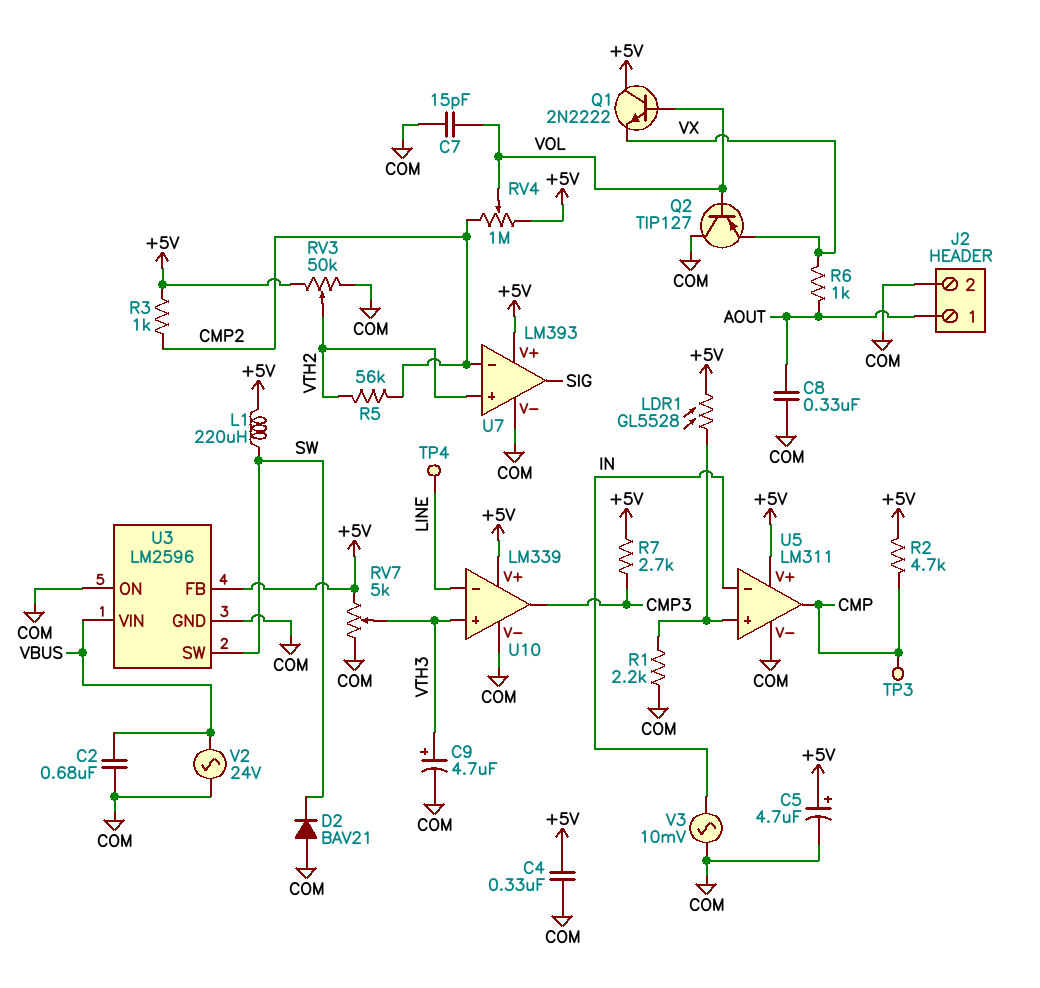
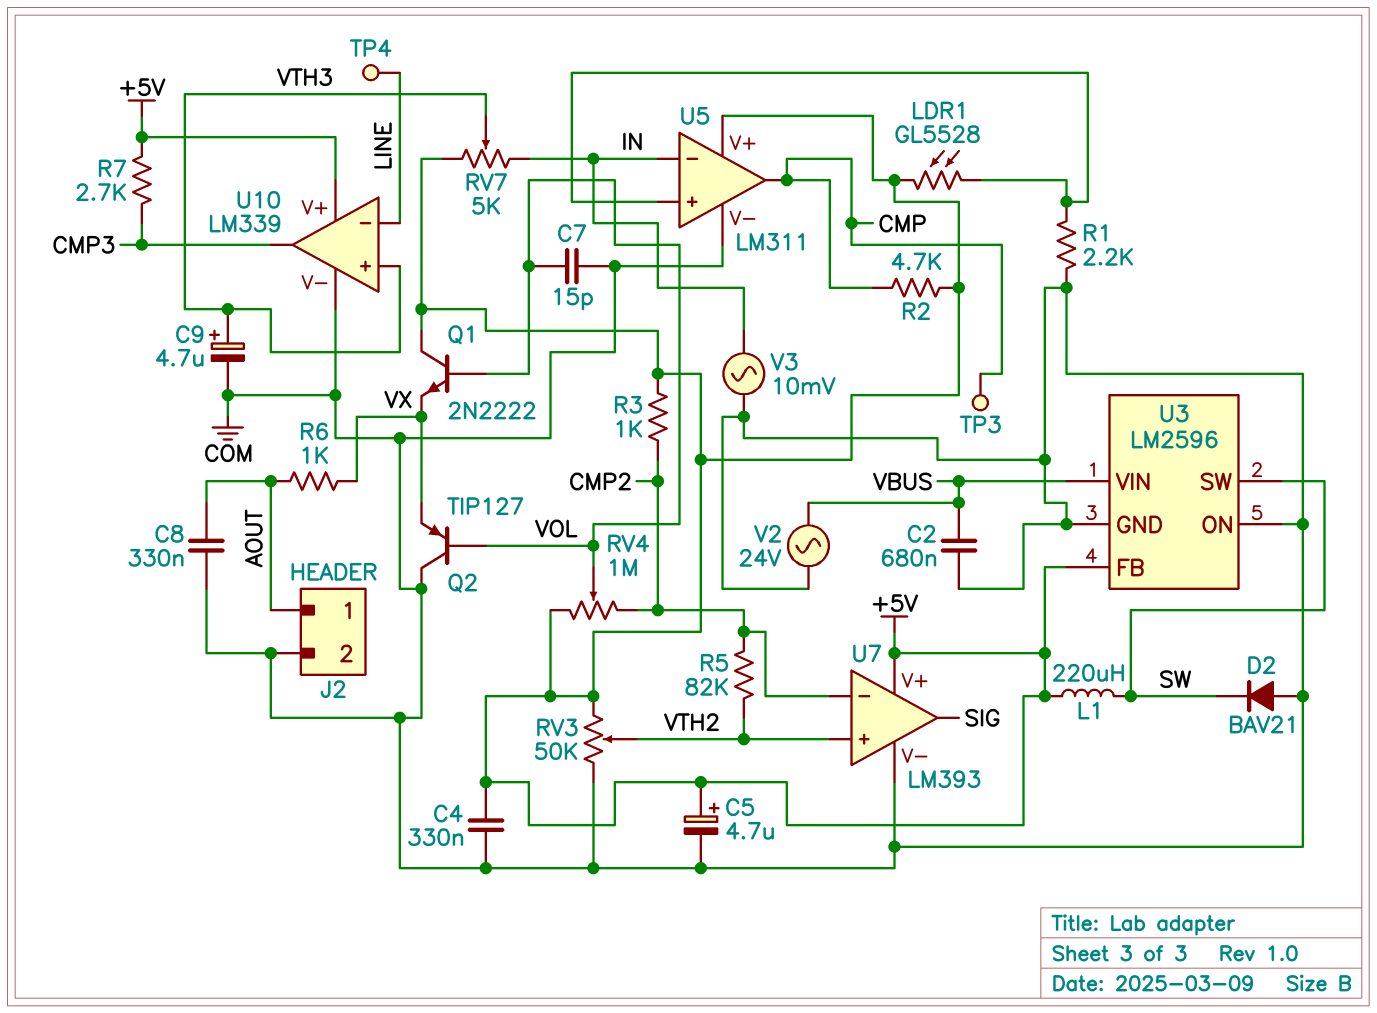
R5: 56k (CMP2, VTH2) -> 82k (CMP2, VTH2)
RV7: 5k (+5V, COM, wiper VTH3) -> 5k (+5V, IN, wiper VTH3)

